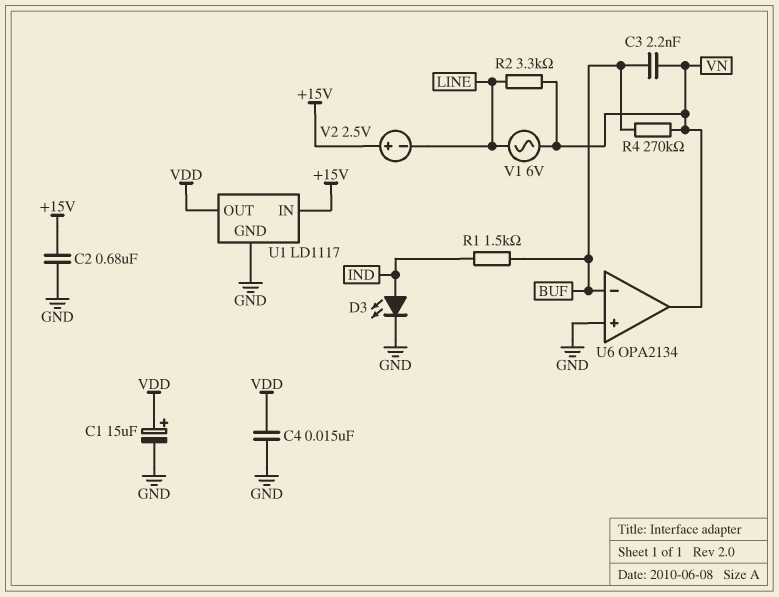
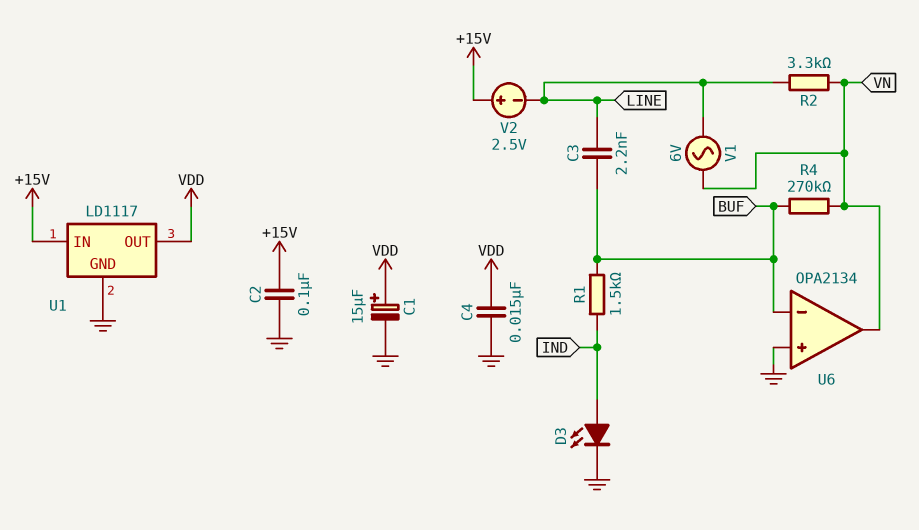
C2: 680nF (+15V, GND) -> 100nF (+15V, GND)
C3: 2.2nF (BUF, VN) -> 2.2nF (BUF, LINE)

